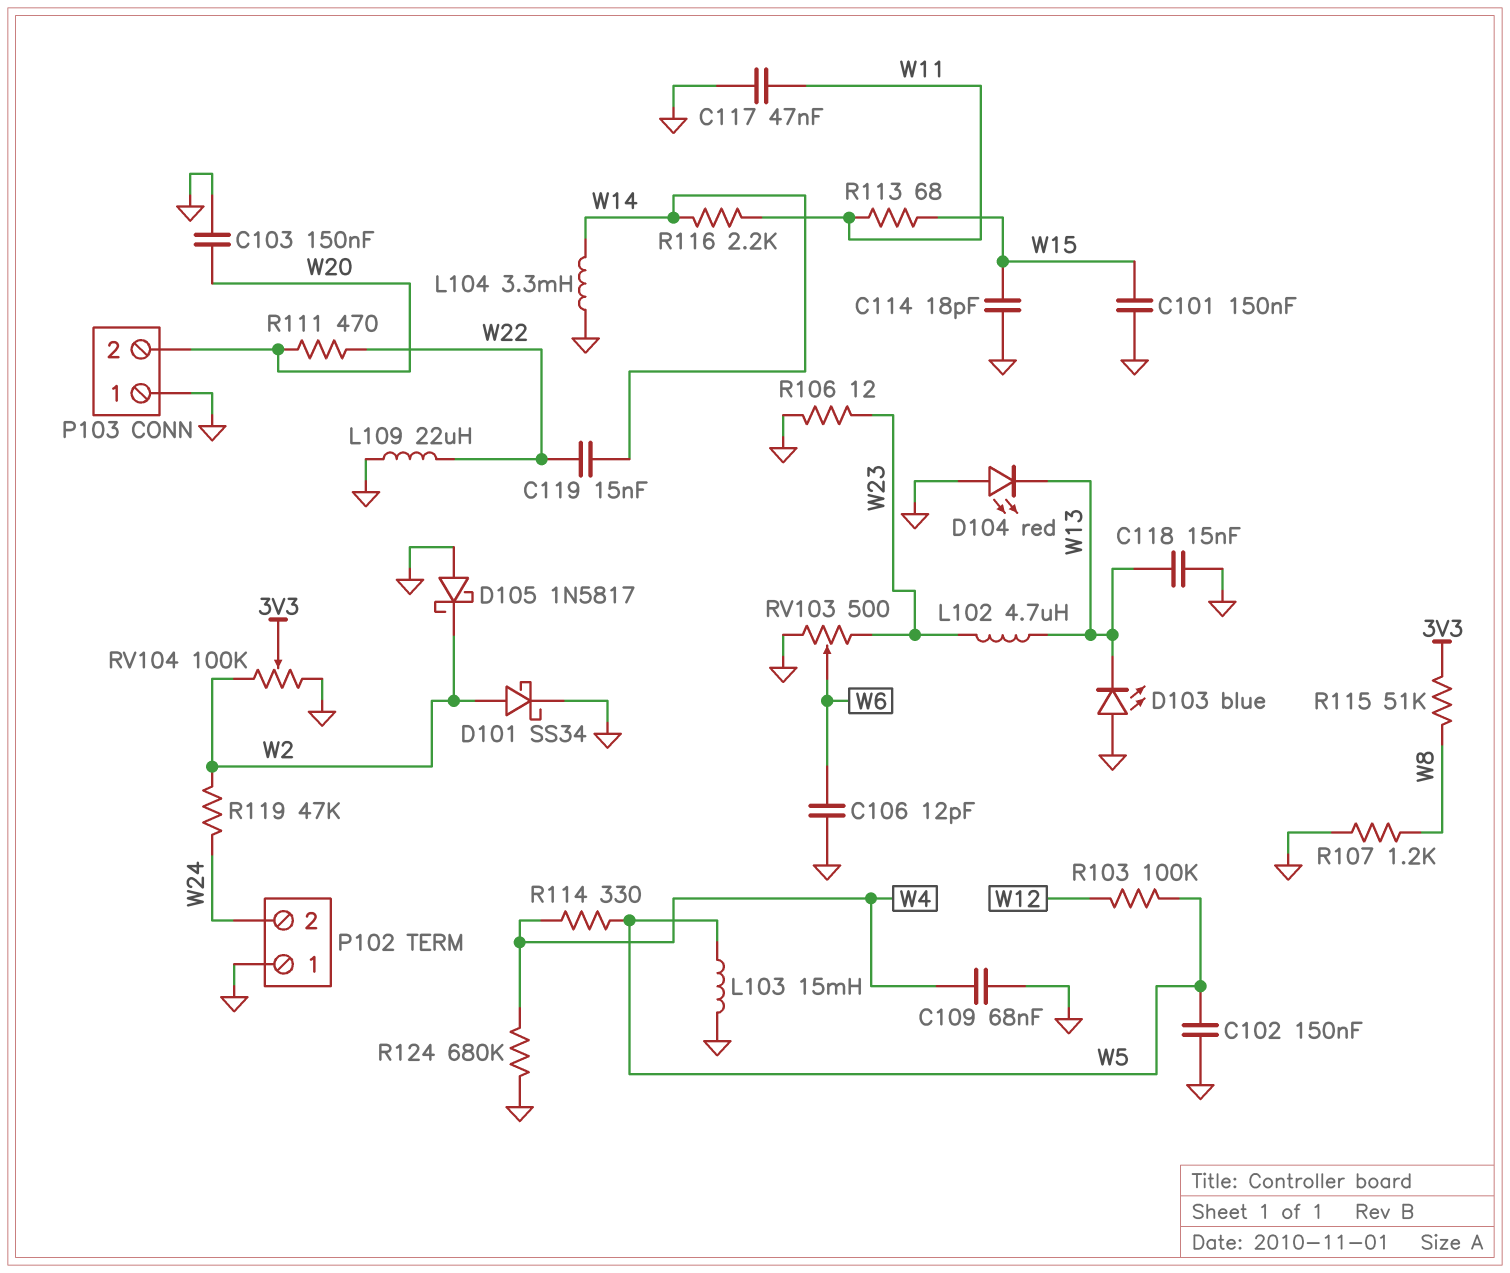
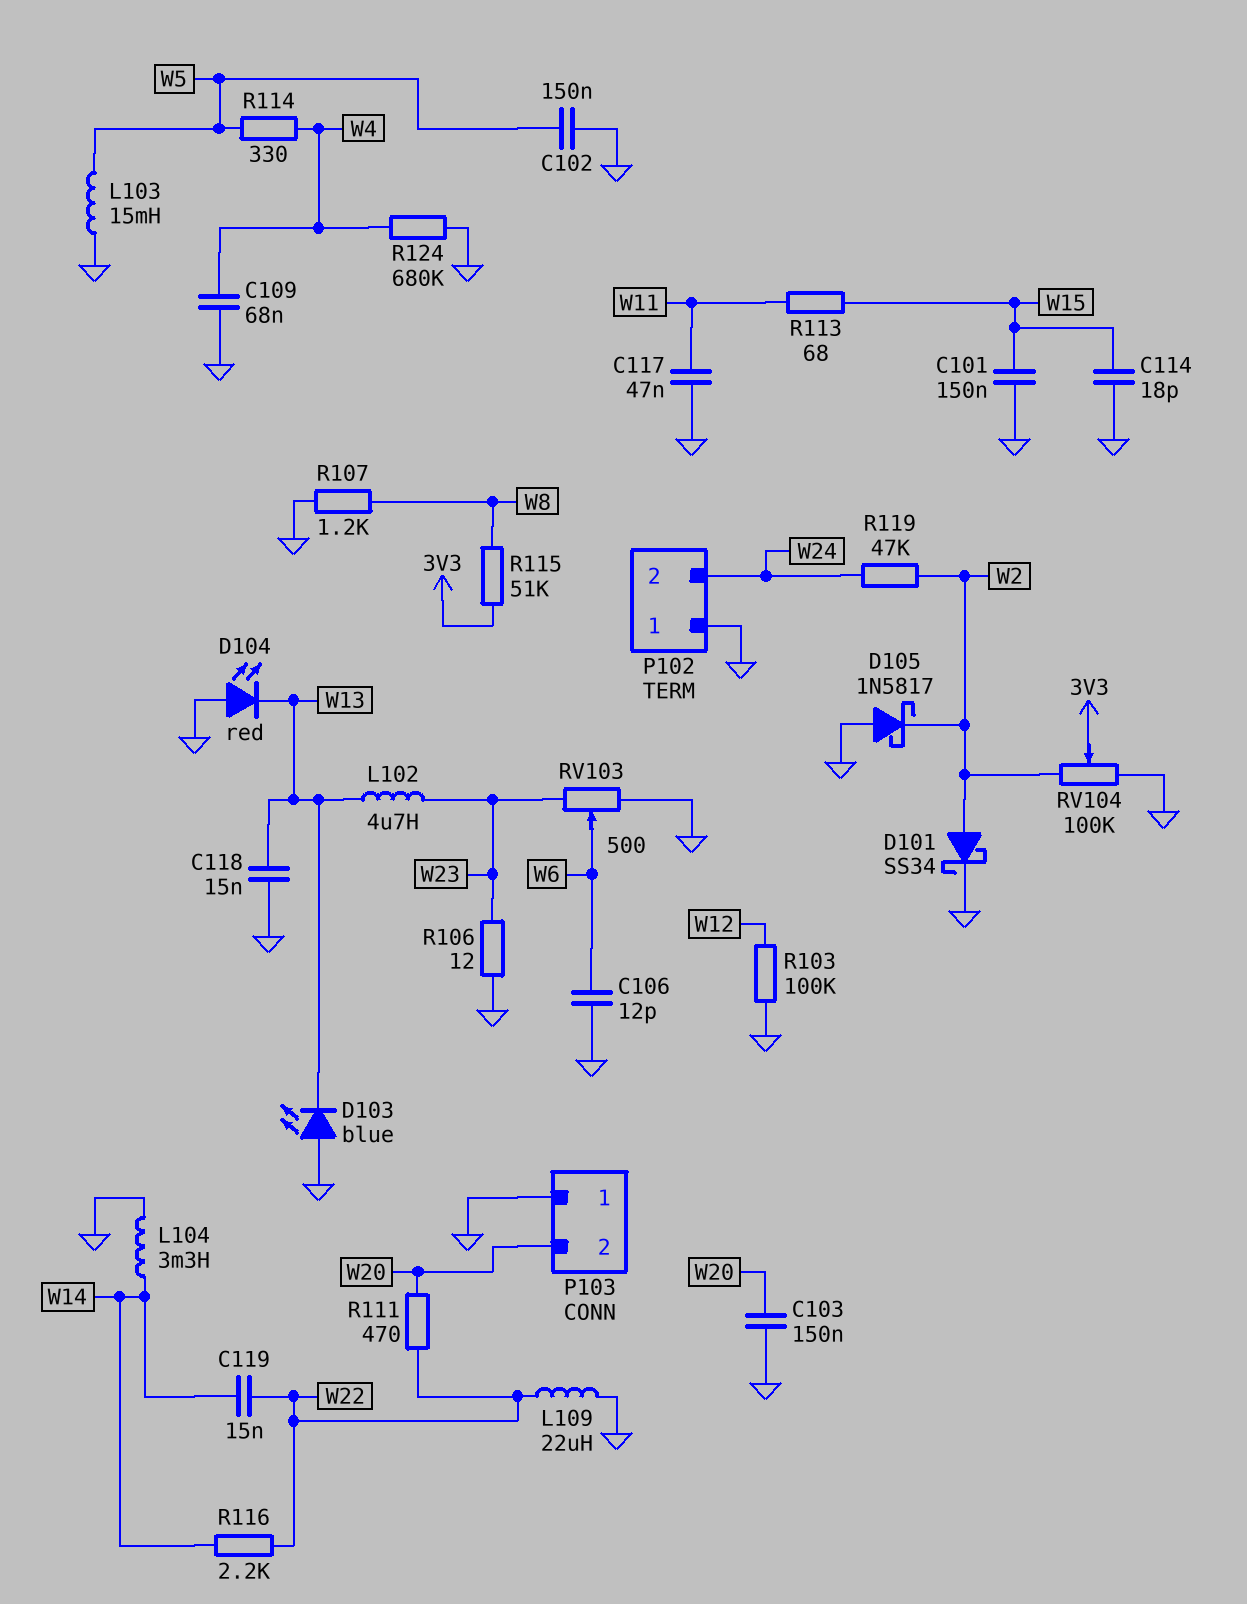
R103: 100k (W5, W12) -> 100k (GND, W12)
R116: 2.2k (W11, W14) -> 2.2k (W14, W22)

